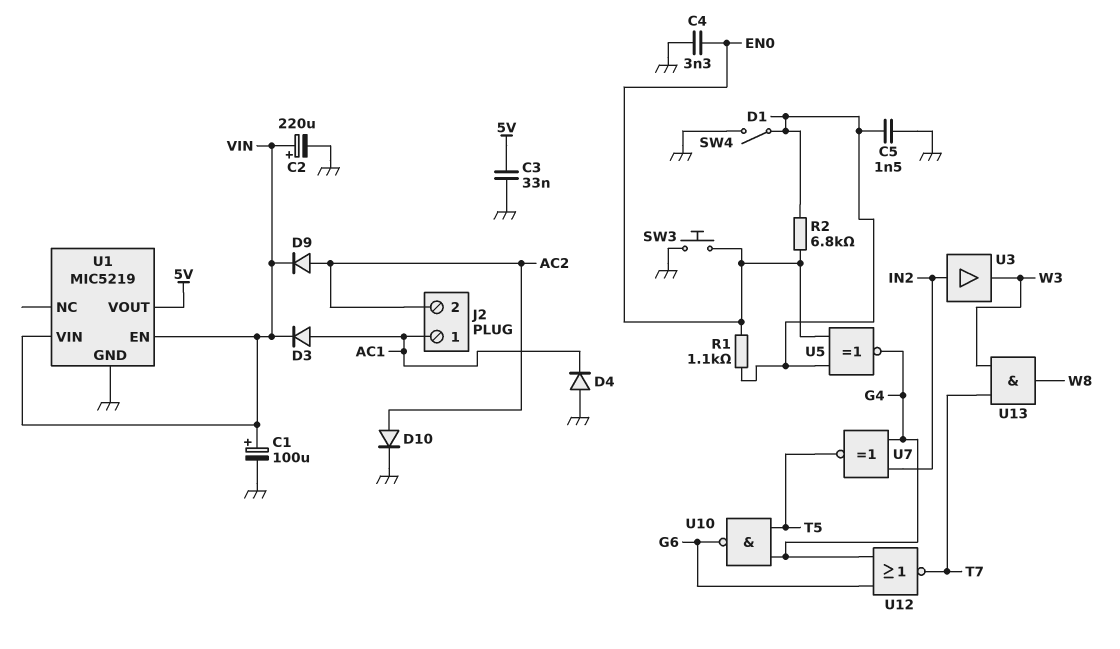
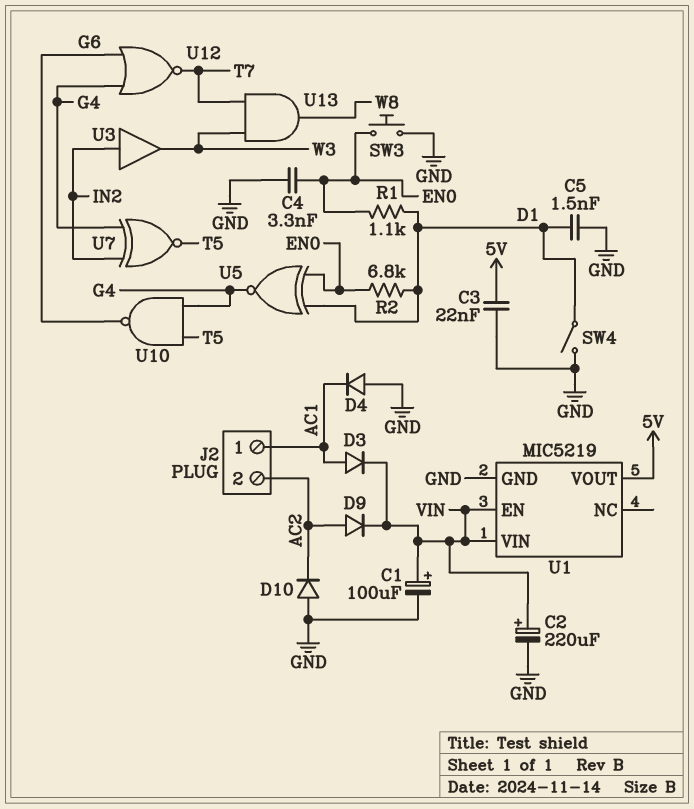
C3: 33nF (5V, GND) -> 22nF (5V, GND)
D10: diode (A AC2, K GND) -> diode (A GND, K AC2)

